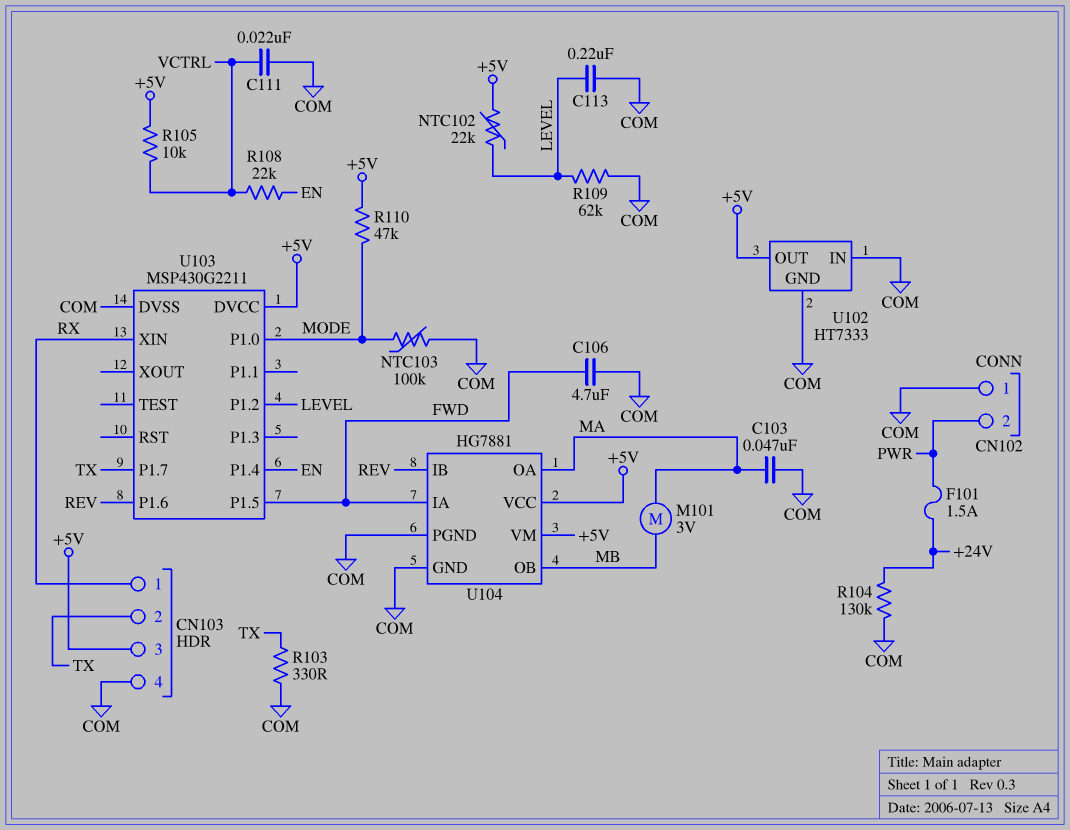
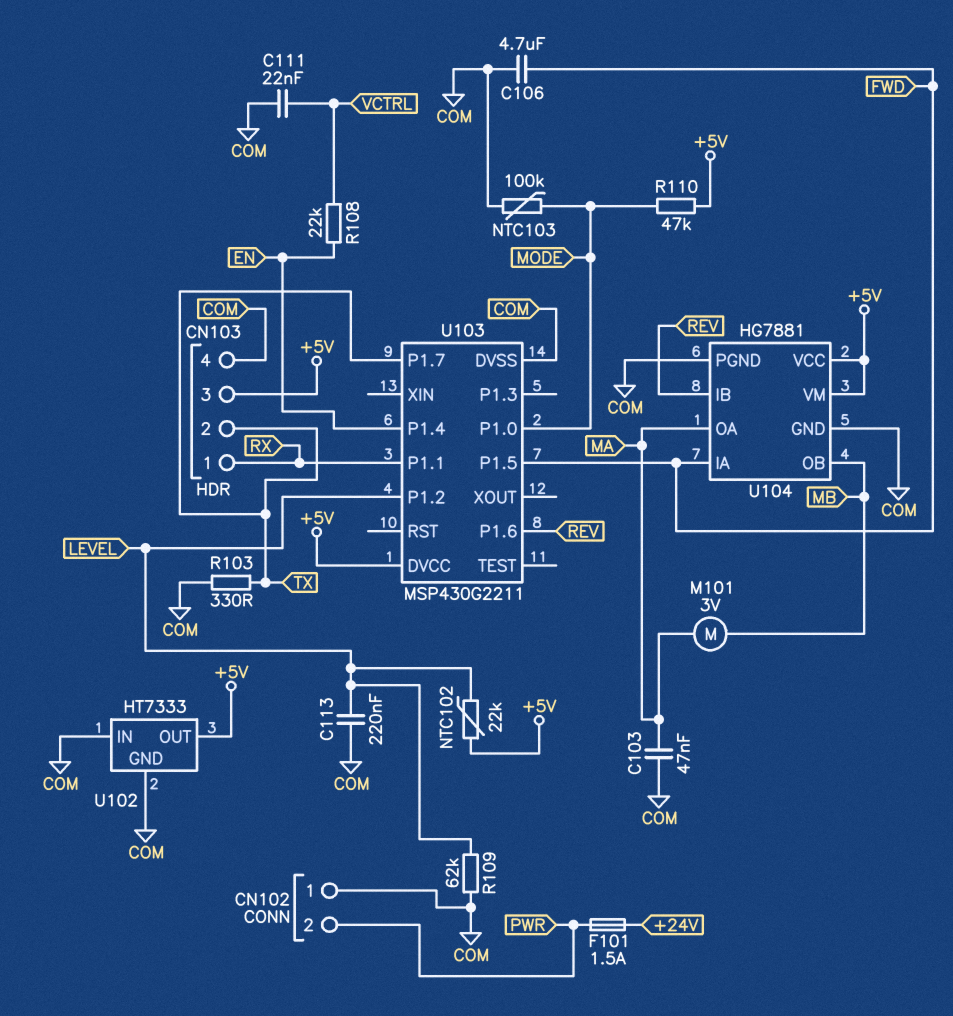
R104: 130k (+24V, COM) -> none
R105: 10k (+5V, VCTRL) -> none
U103 pin P1.1: none -> RX
U103 pin XIN: RX -> none

